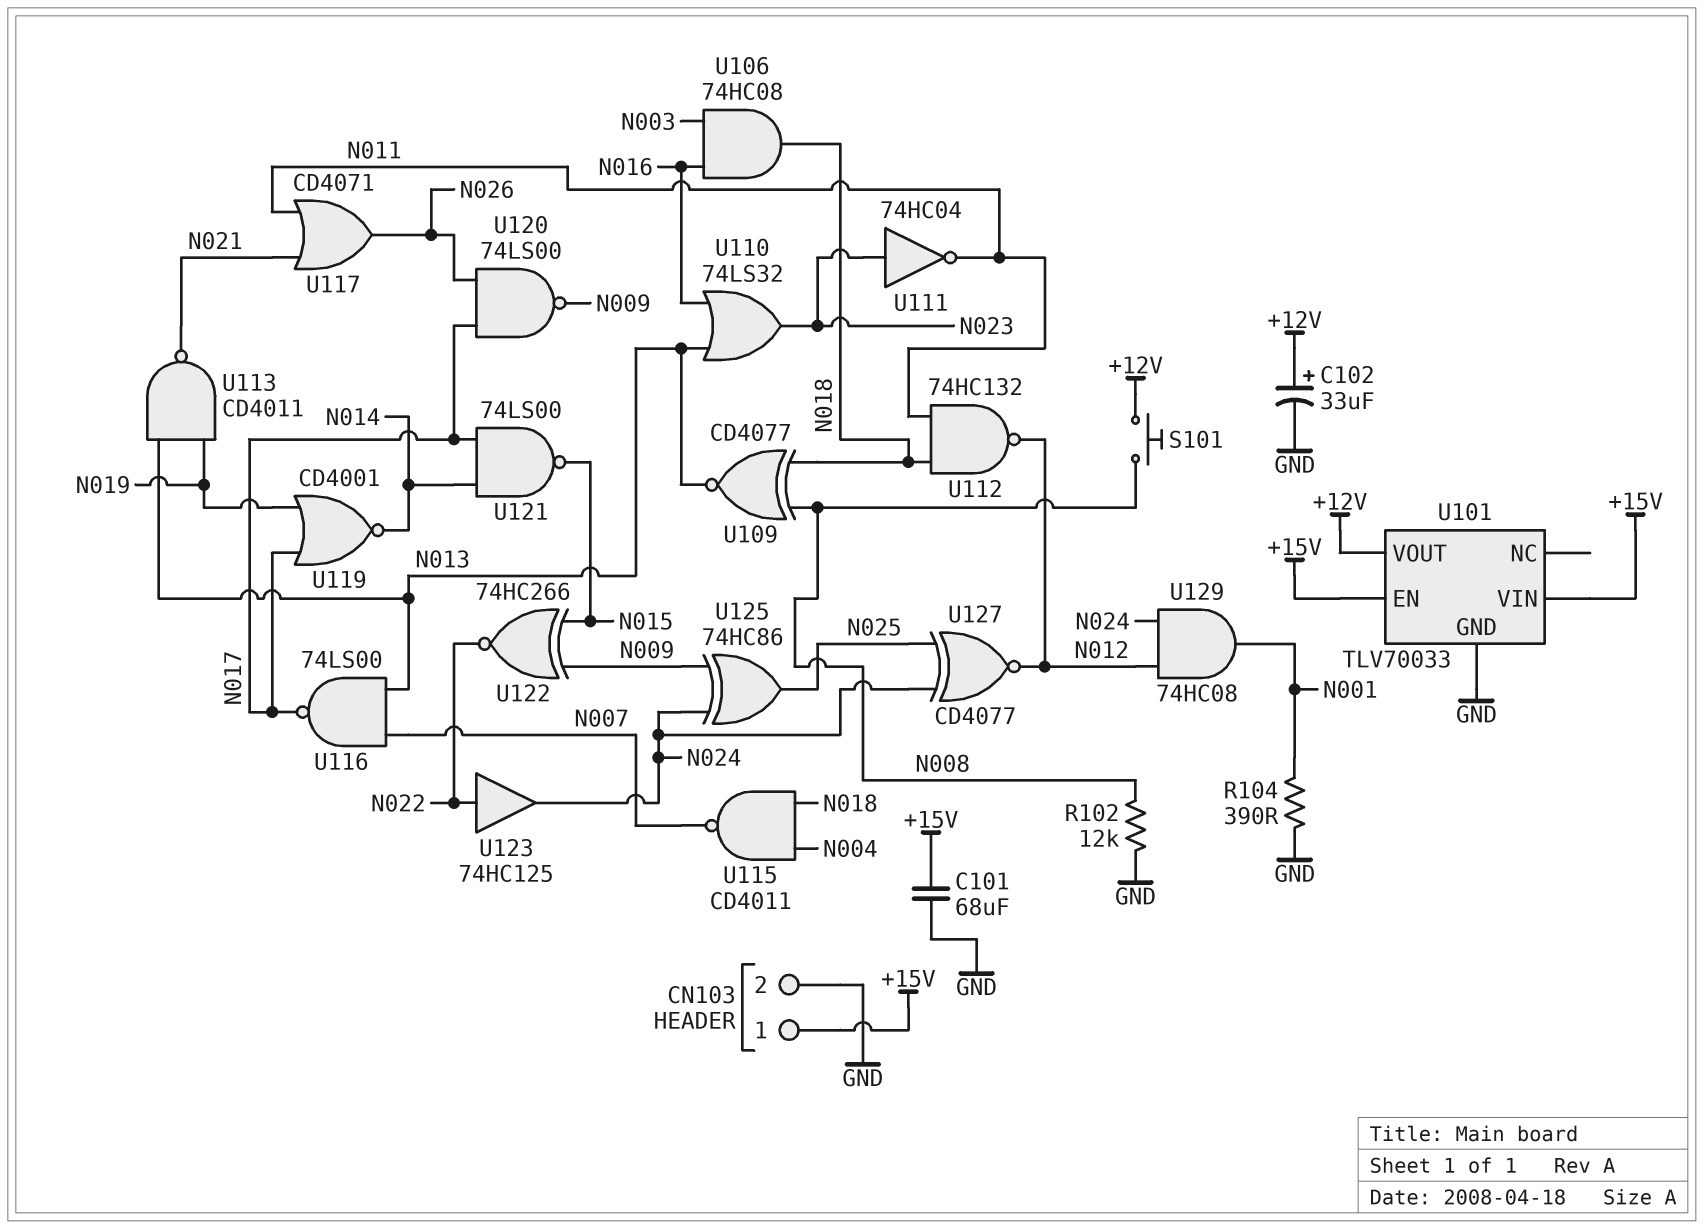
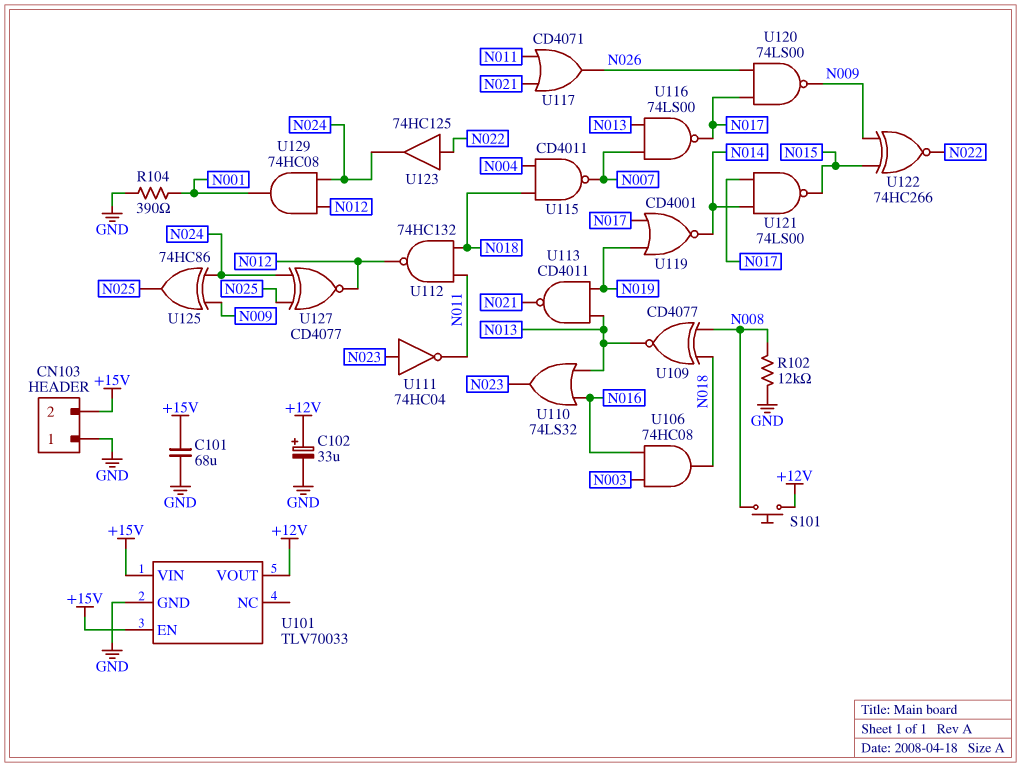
CN103 pin 1: +15V -> GND
CN103 pin 2: GND -> +15V

